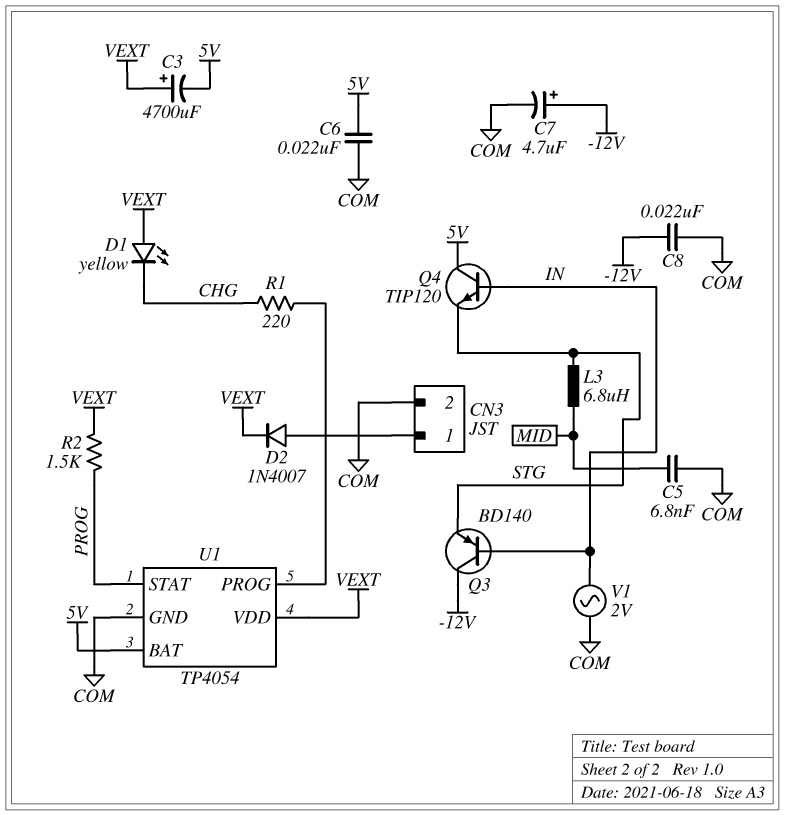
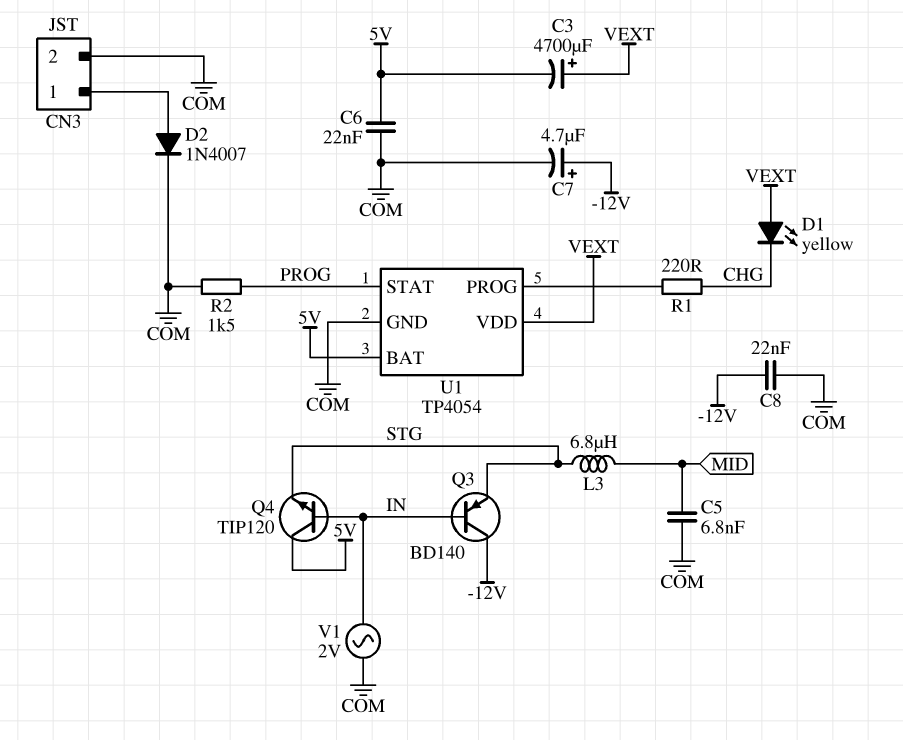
D2: diode 1N4007 (A CN3/1, K VEXT) -> diode 1N4007 (A CN3/1, K COM)
R2: 1.5k (PROG, VEXT) -> 1.5k (COM, PROG)

